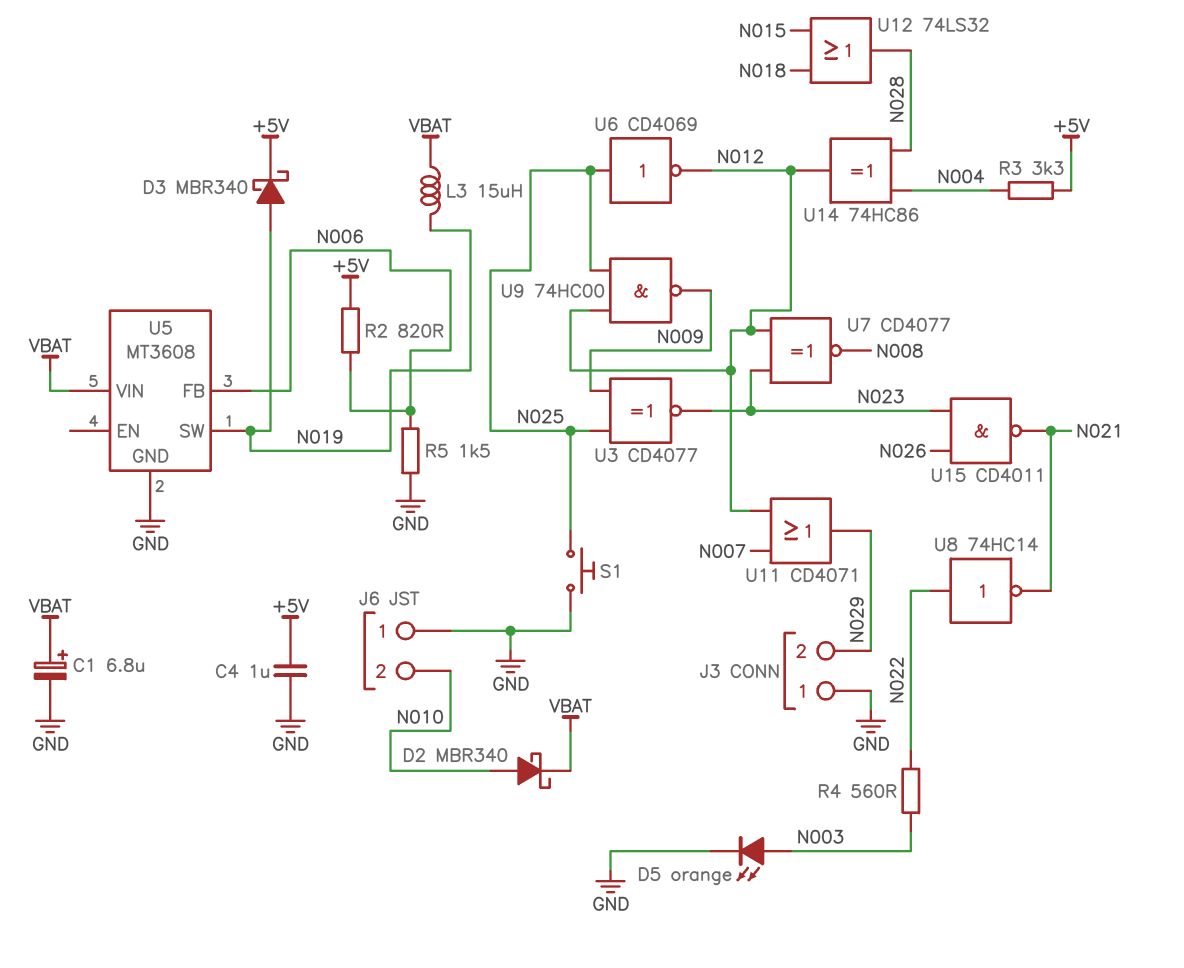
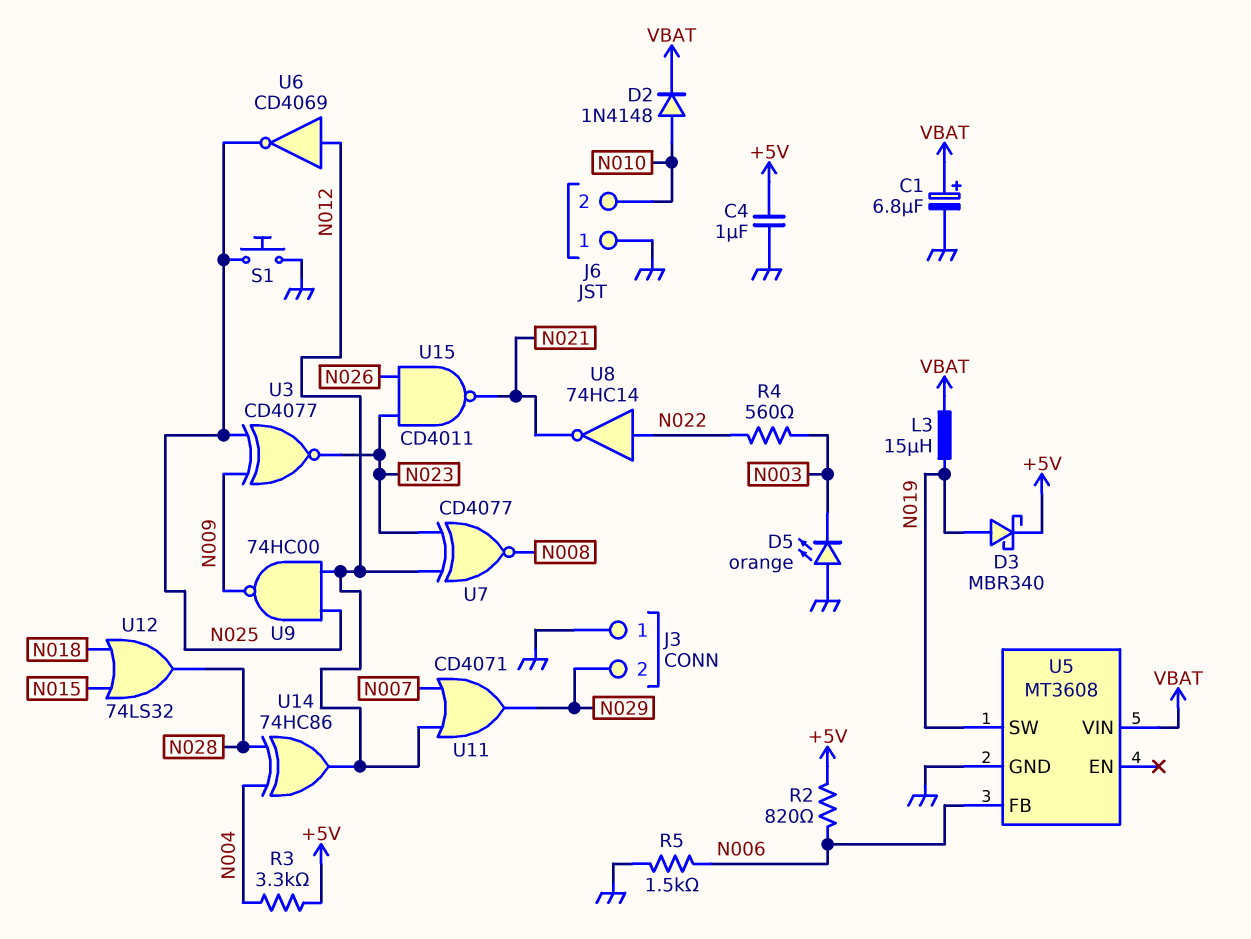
D2: schottky MBR340 (A N010, K VBAT) -> diode 1N4148 (A N010, K VBAT)
D5: LED orange (A N003, K GND) -> LED orange (A GND, K N003)
U6: NOT CD4069 (in N025, out N012) -> NOT CD4069 (in N012, out N025)

